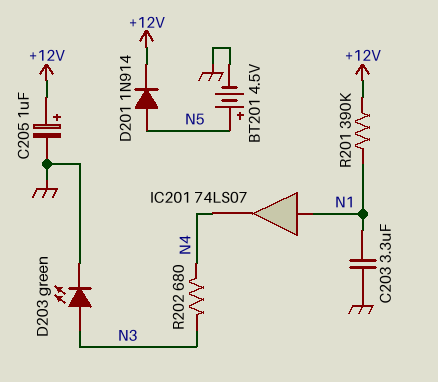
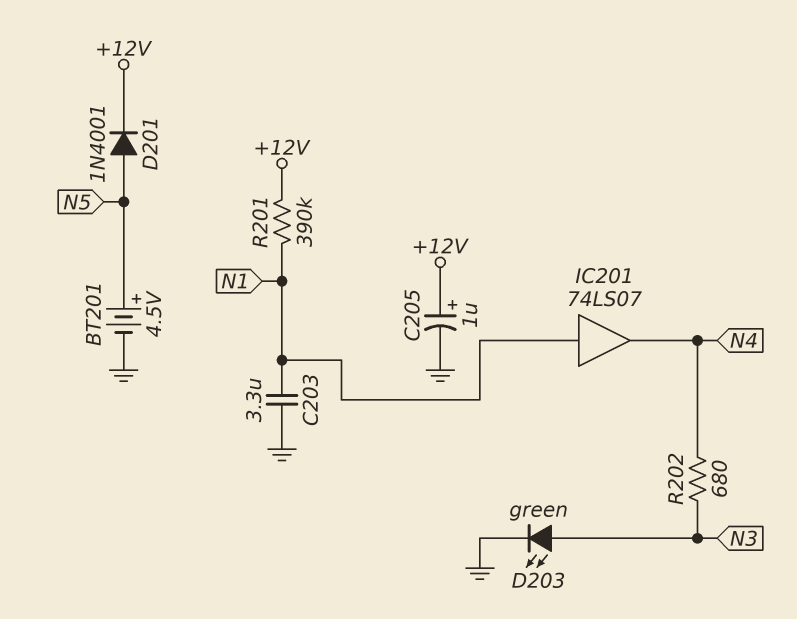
D201: diode 1N914 (A N5, K +12V) -> diode 1N4001 (A N5, K +12V)

